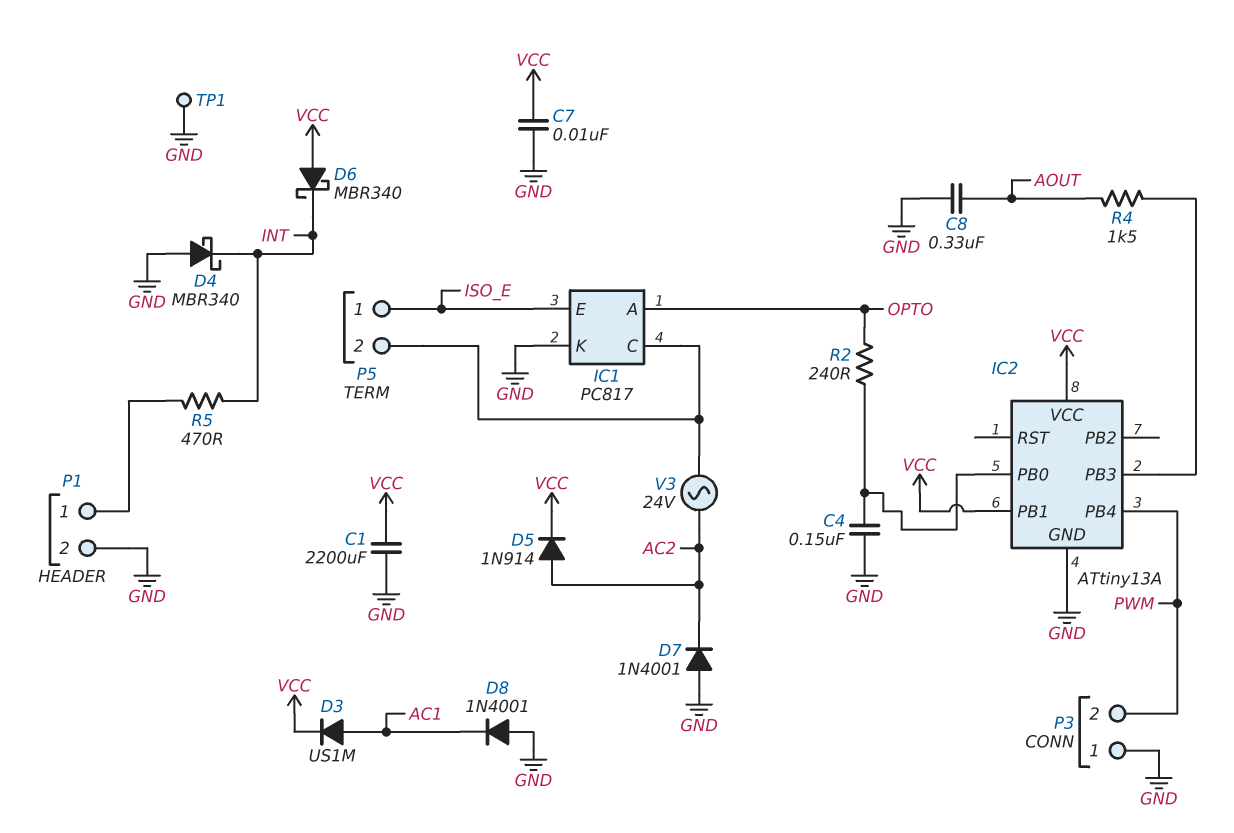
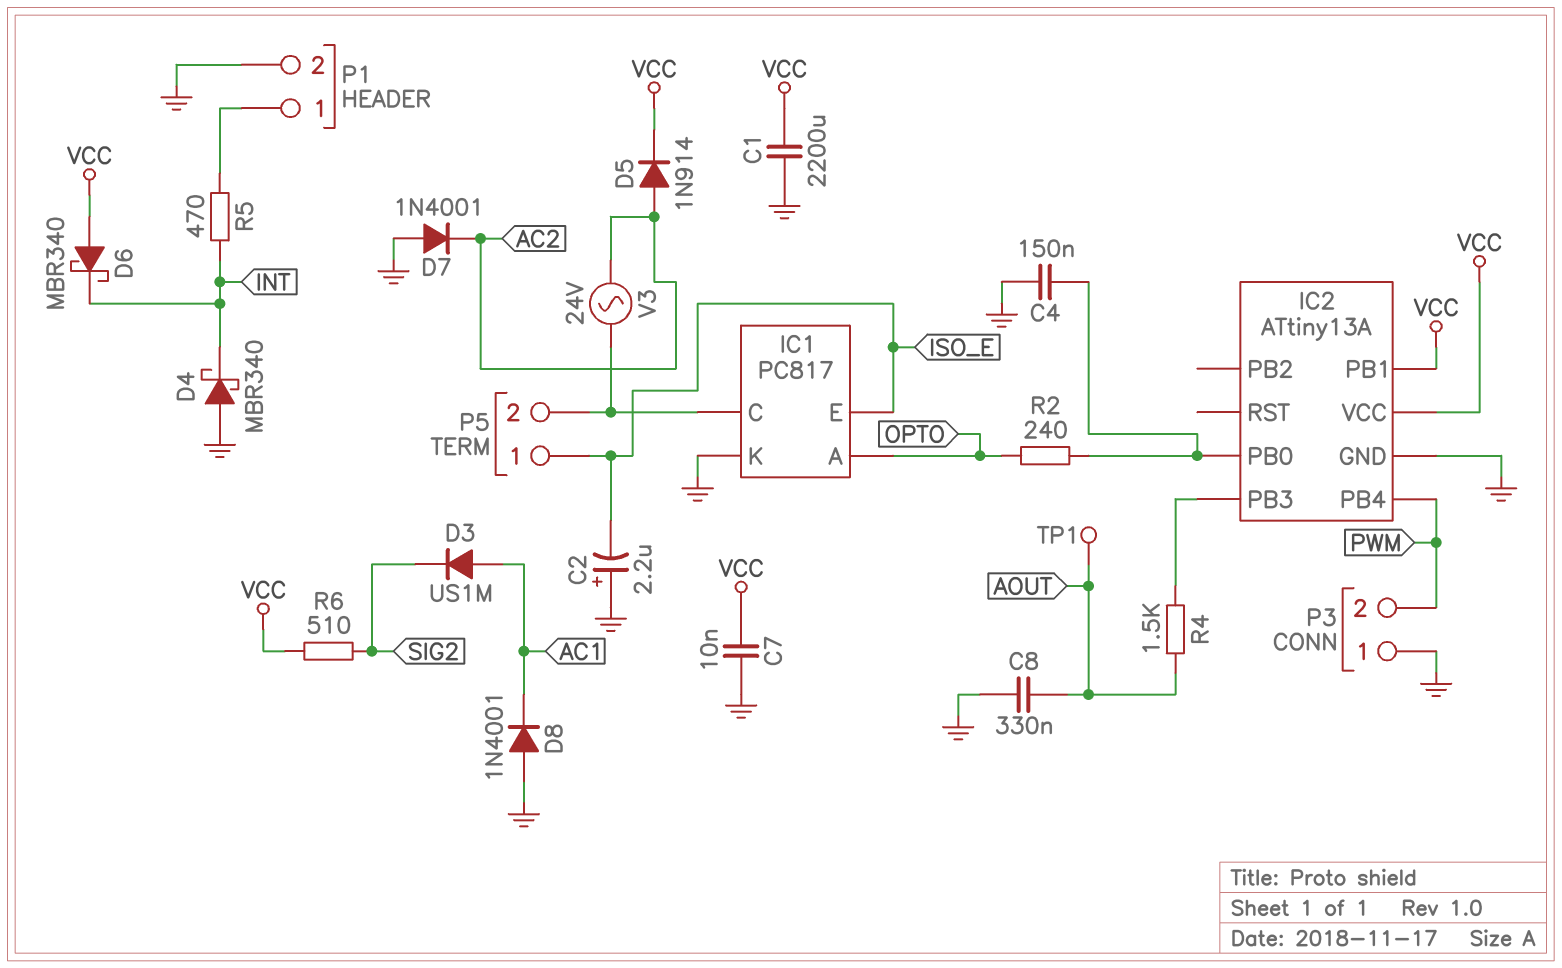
C2: none -> 2.2uF (plus GND, minus ISO_E)
D3: diode US1M (A AC1, K VCC) -> diode US1M (A AC1, K SIG2)
R6: none -> 510 (SIG2, VCC)
TP1: test point (GND) -> test point (AOUT)

